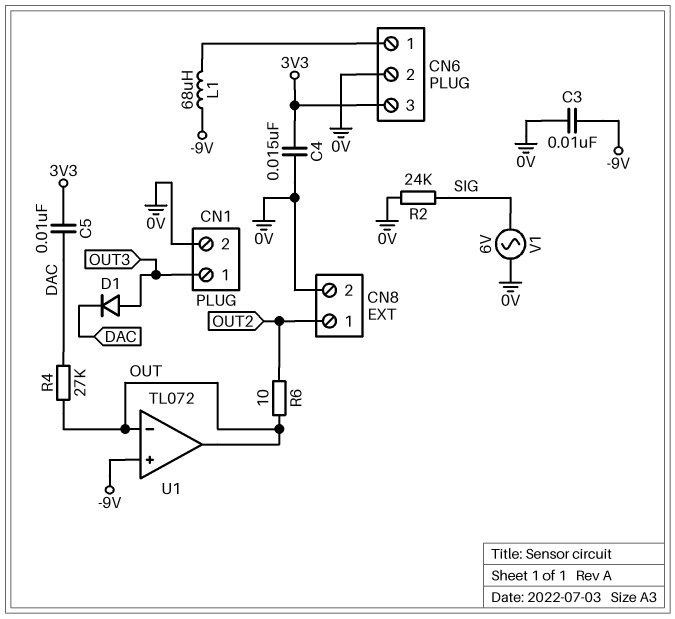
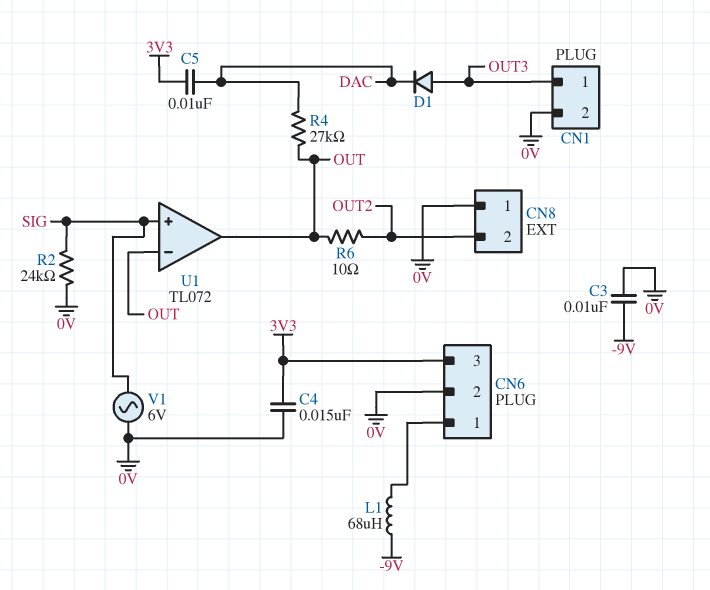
CN8 pin 1: OUT2 -> 0V
CN8 pin 2: 0V -> OUT2
U1 pin in+: -9V -> SIG

